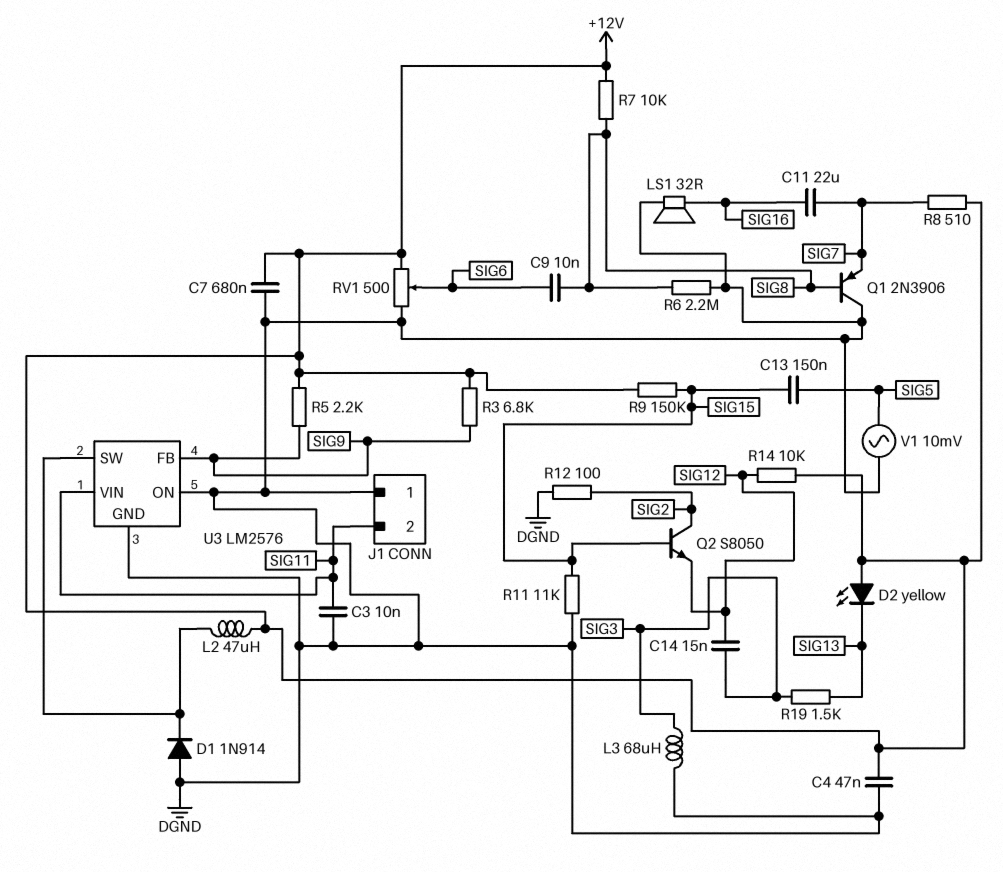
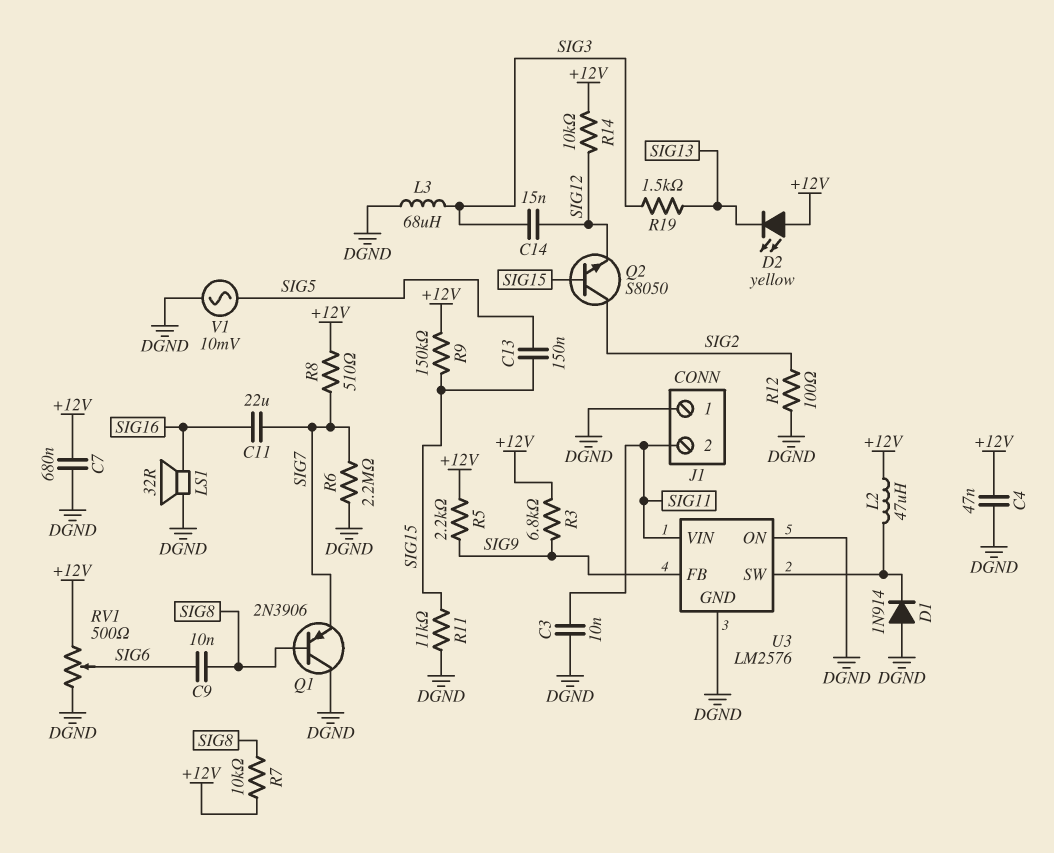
R6: 2.2M (DGND, SIG8) -> 2.2M (DGND, SIG7)

